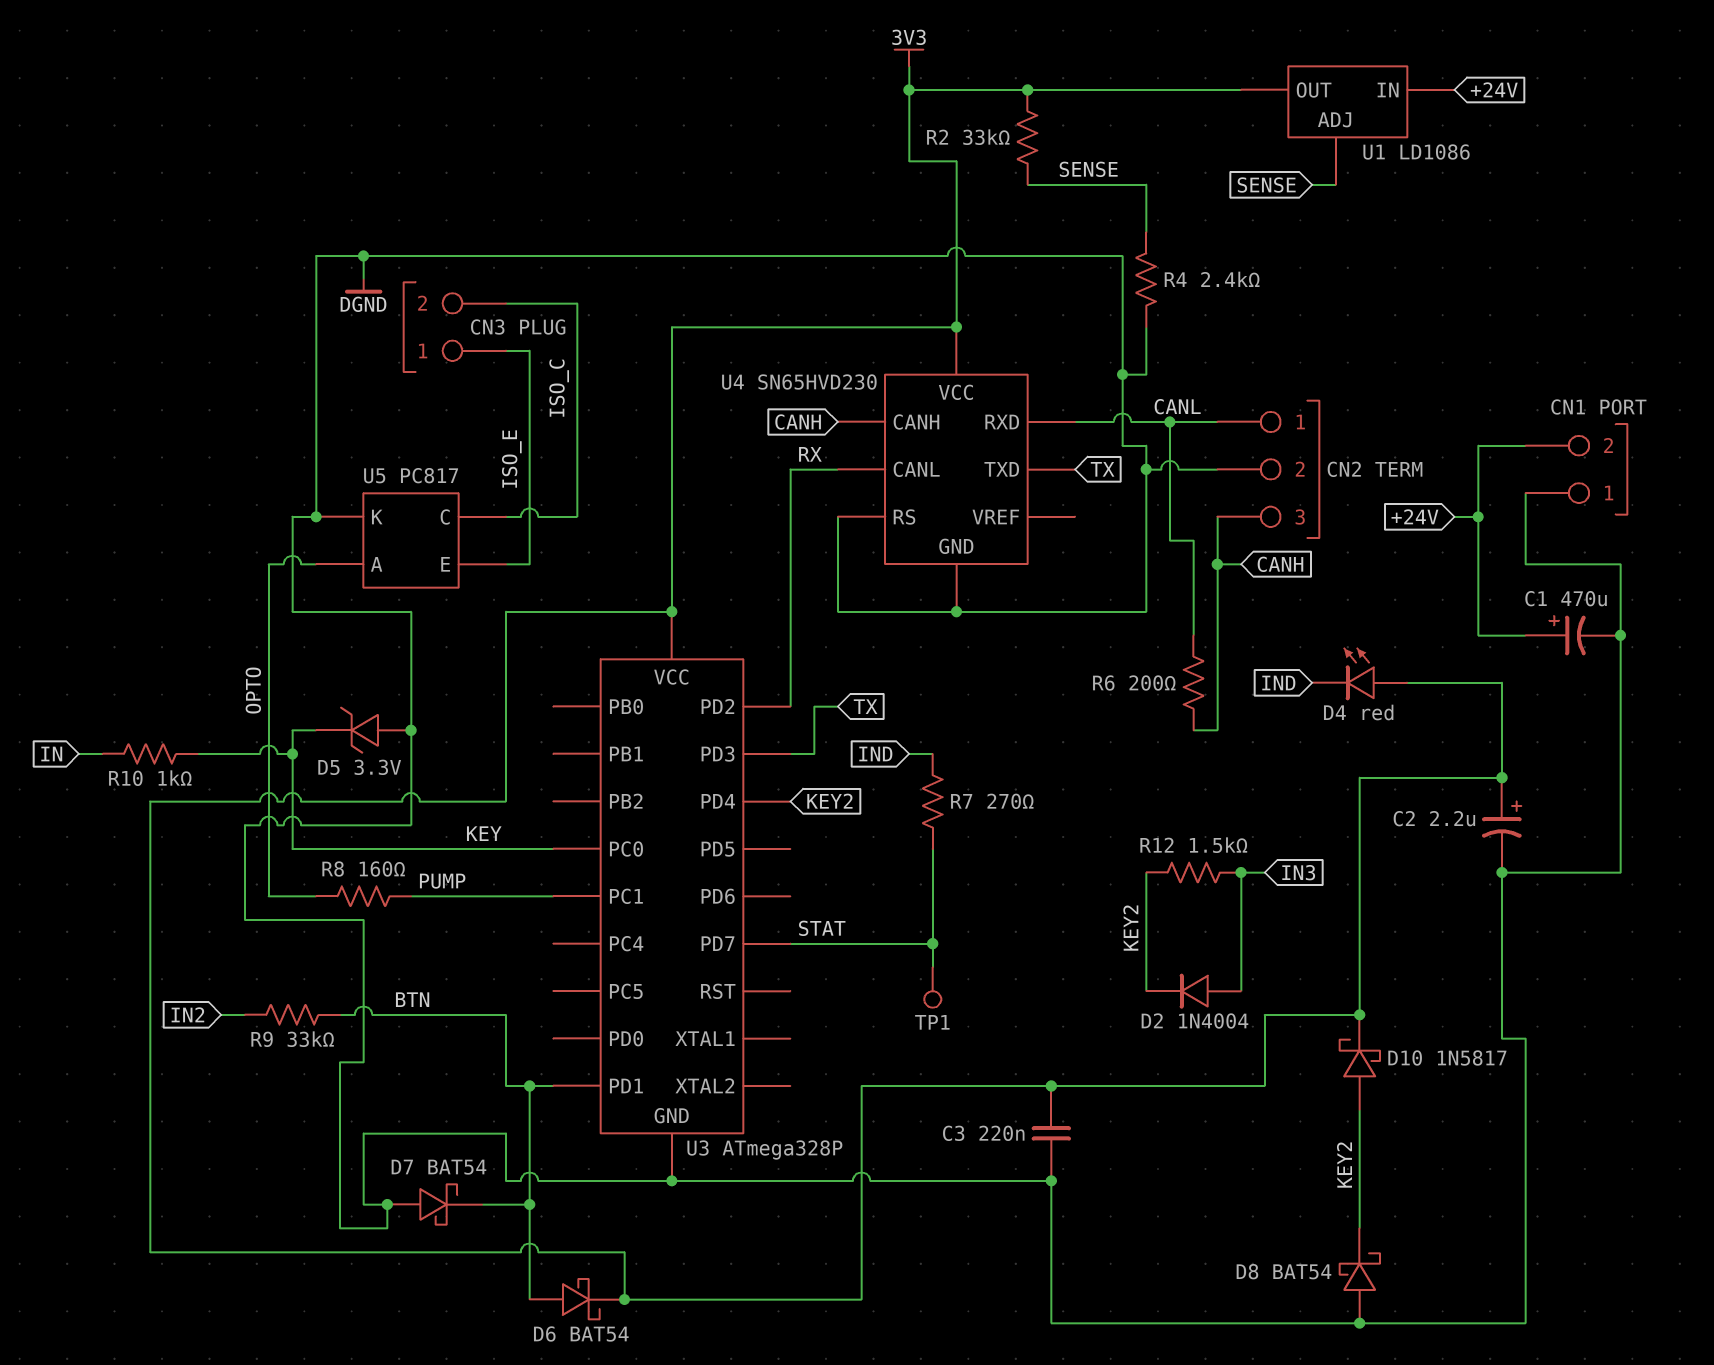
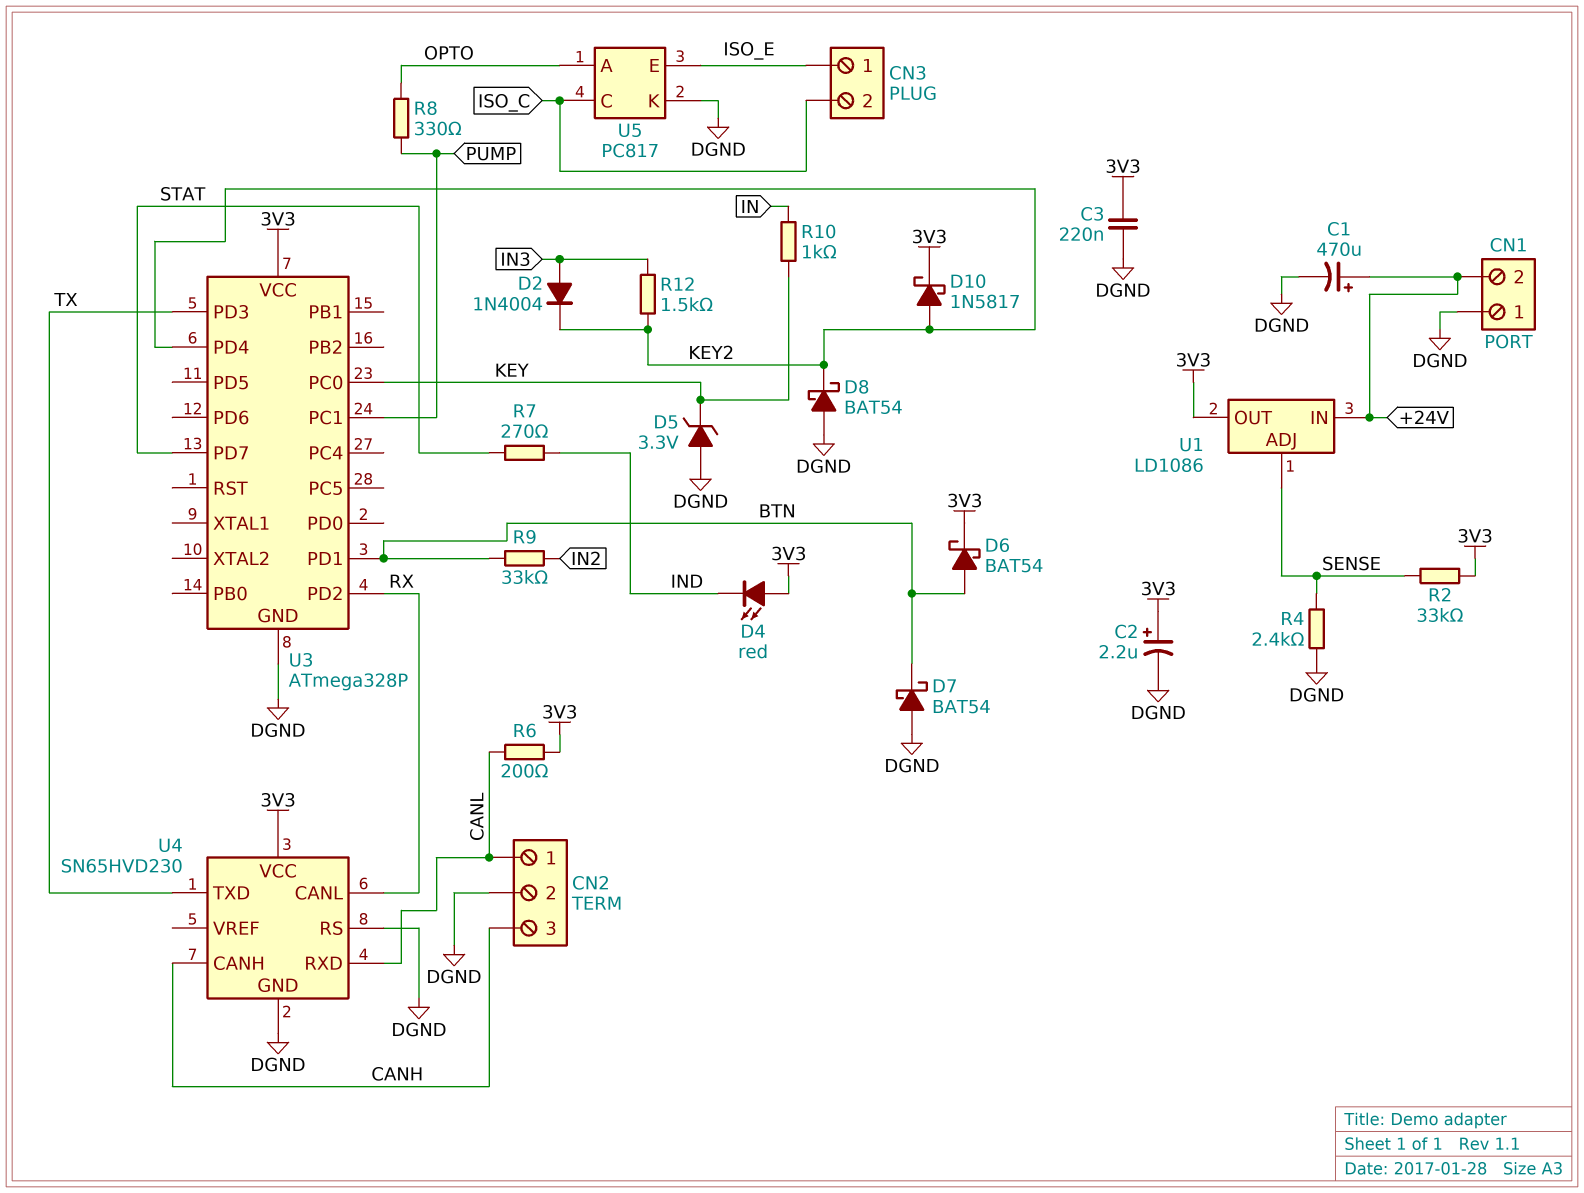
R6: 200 (CANH, CANL) -> 200 (3V3, CANL)
R8: 160 (OPTO, PUMP) -> 330 (OPTO, PUMP)
TP1: test point (STAT) -> none

